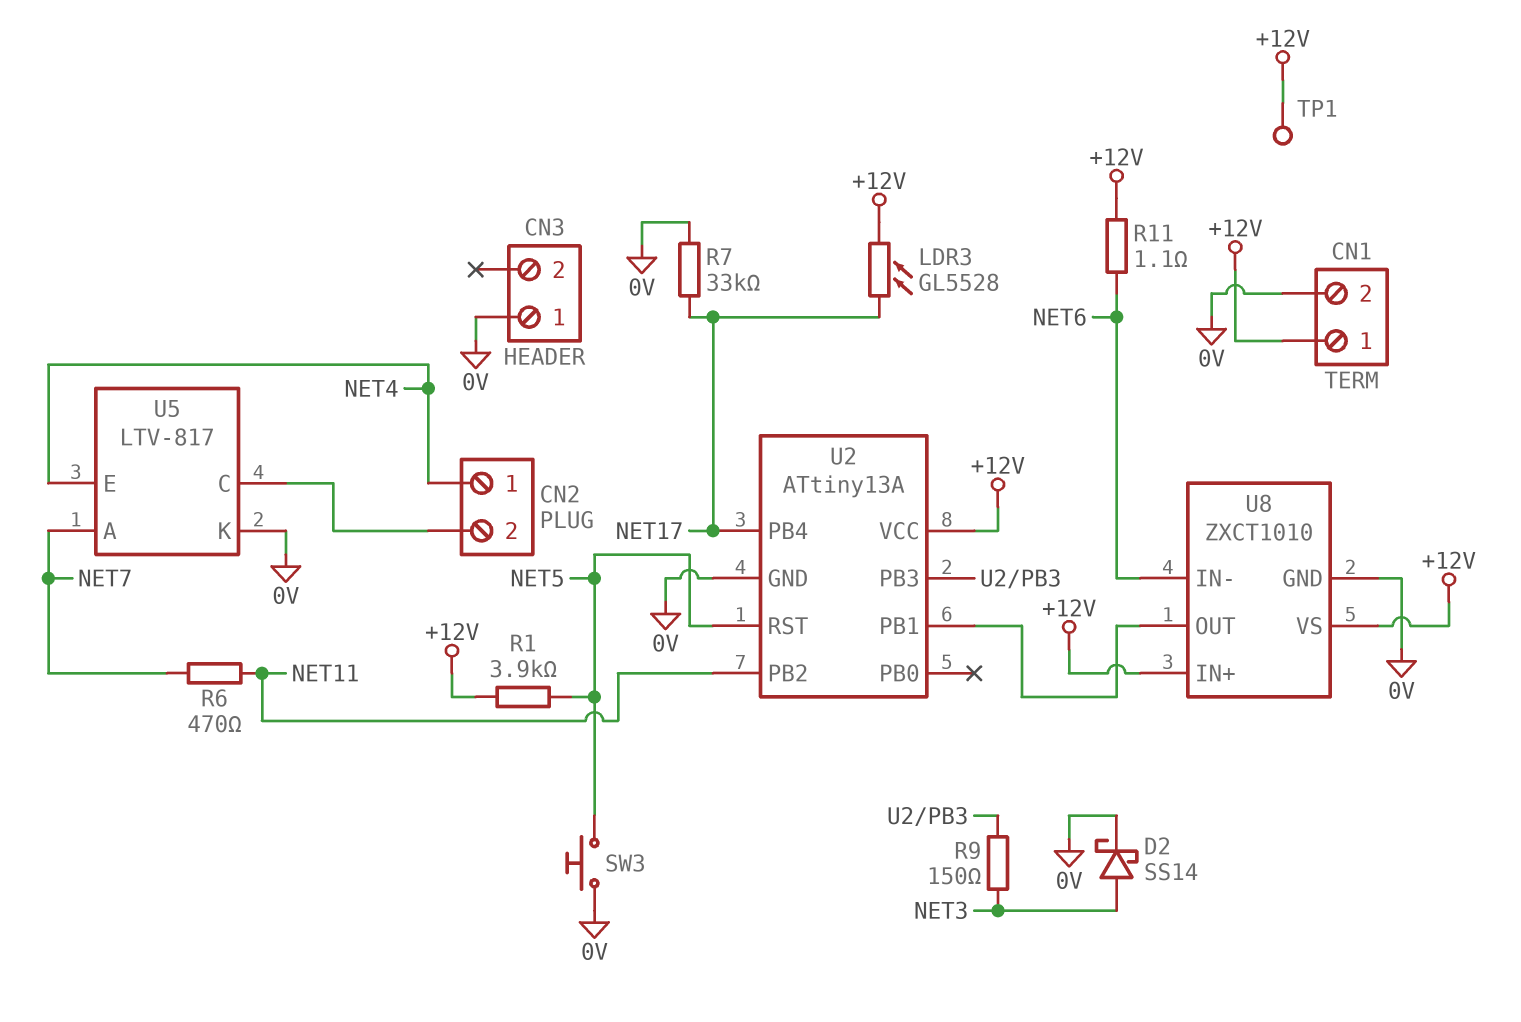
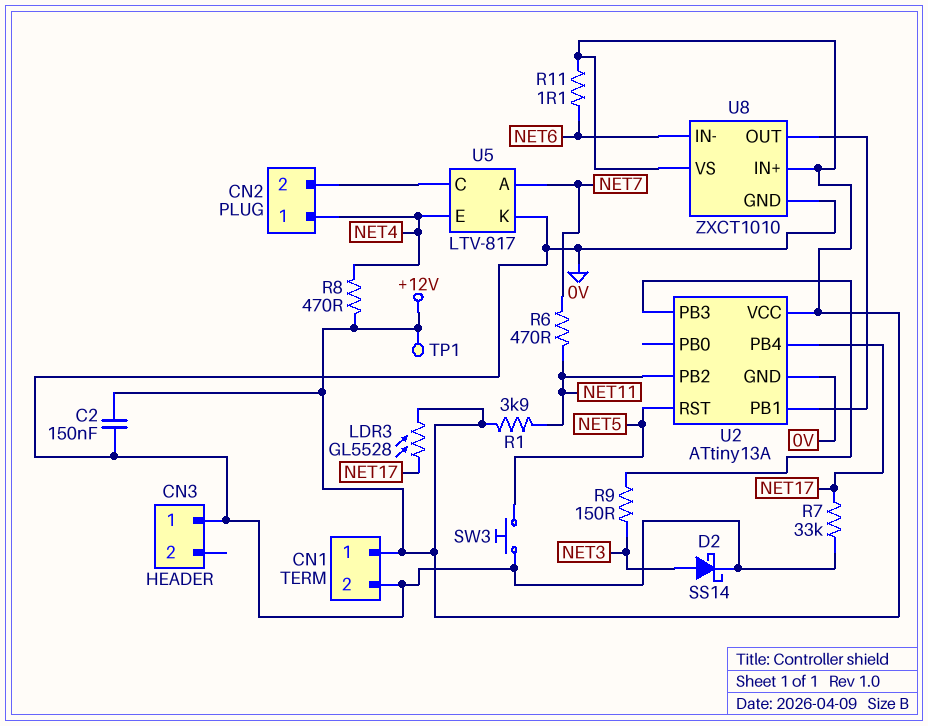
C2: none -> 150nF (+12V, 0V)
R1: 3.9k (+12V, NET5) -> 3.9k (+12V, NET11)
R8: none -> 470 (+12V, NET4)

